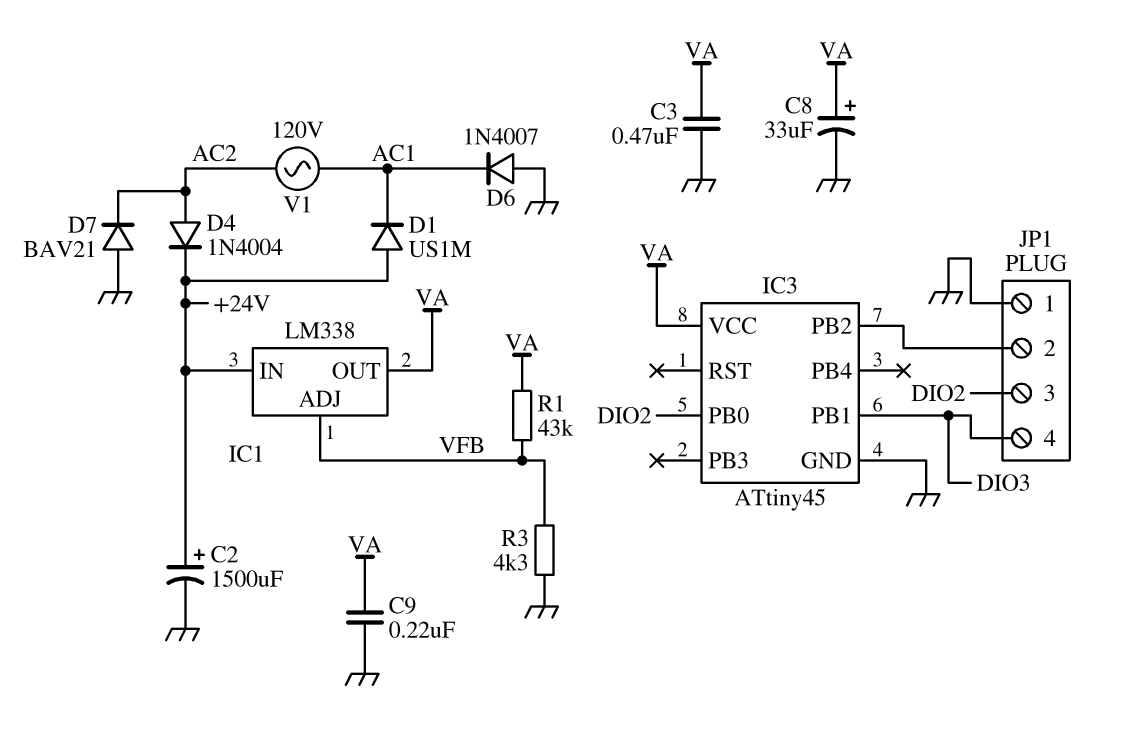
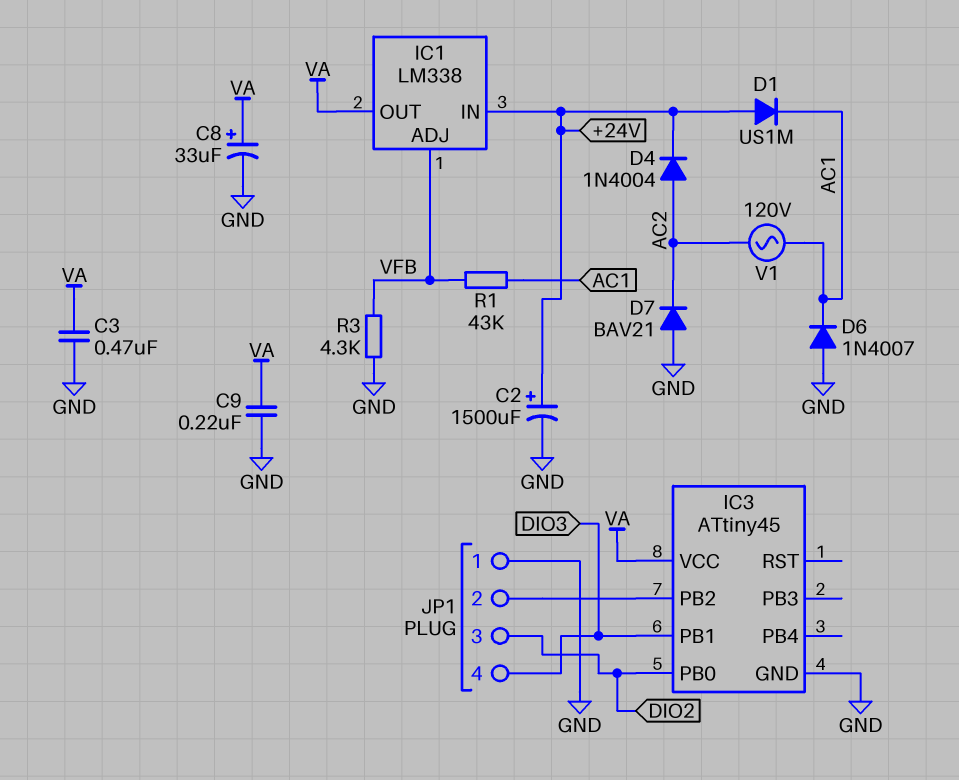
R1: 43k (VA, VFB) -> 43k (AC1, VFB)

